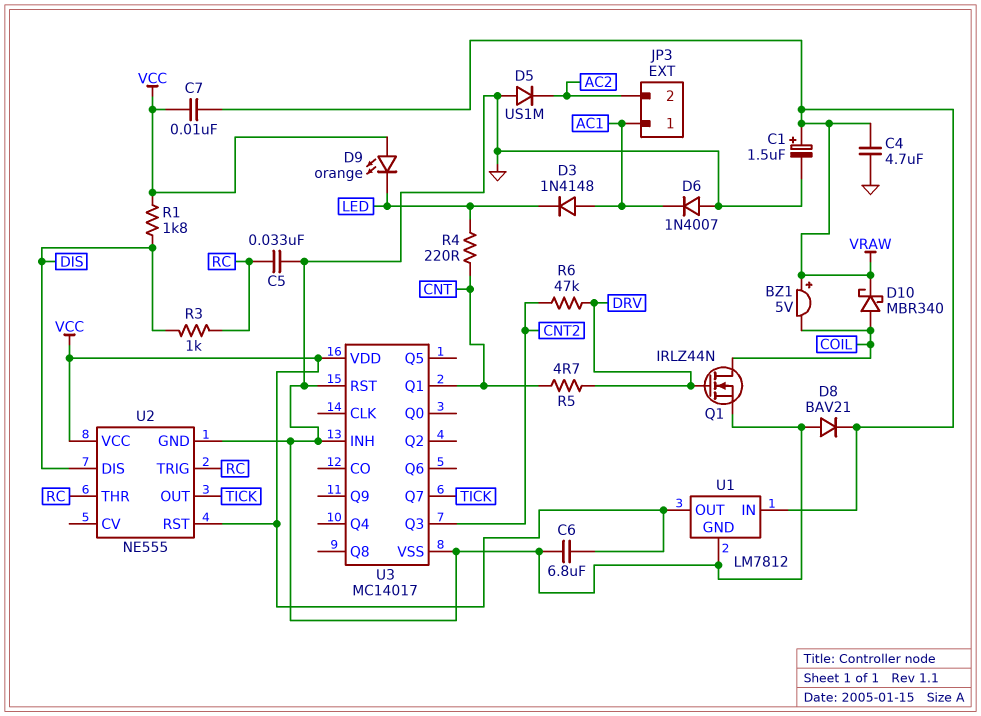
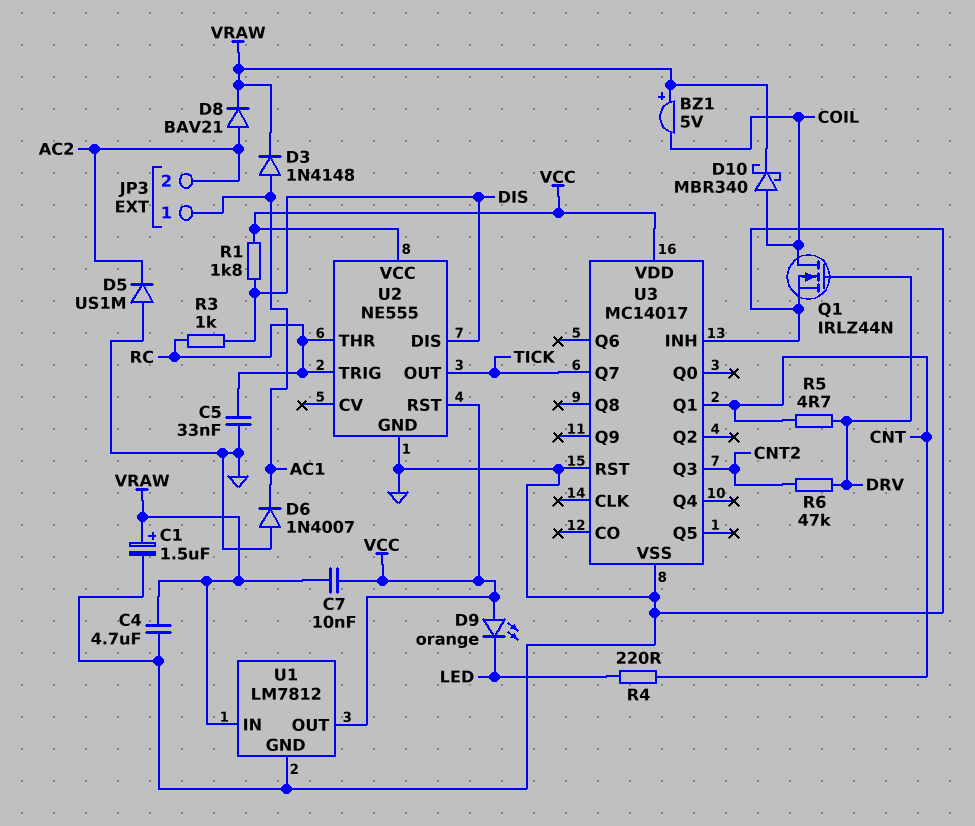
C6: 6.8uF (GND, VCC) -> none
D3: diode 1N4148 (A AC1, K LED) -> diode 1N4148 (A AC1, K VRAW)
D8: diode BAV21 (A GND, K VRAW) -> diode BAV21 (A AC2, K VRAW)

